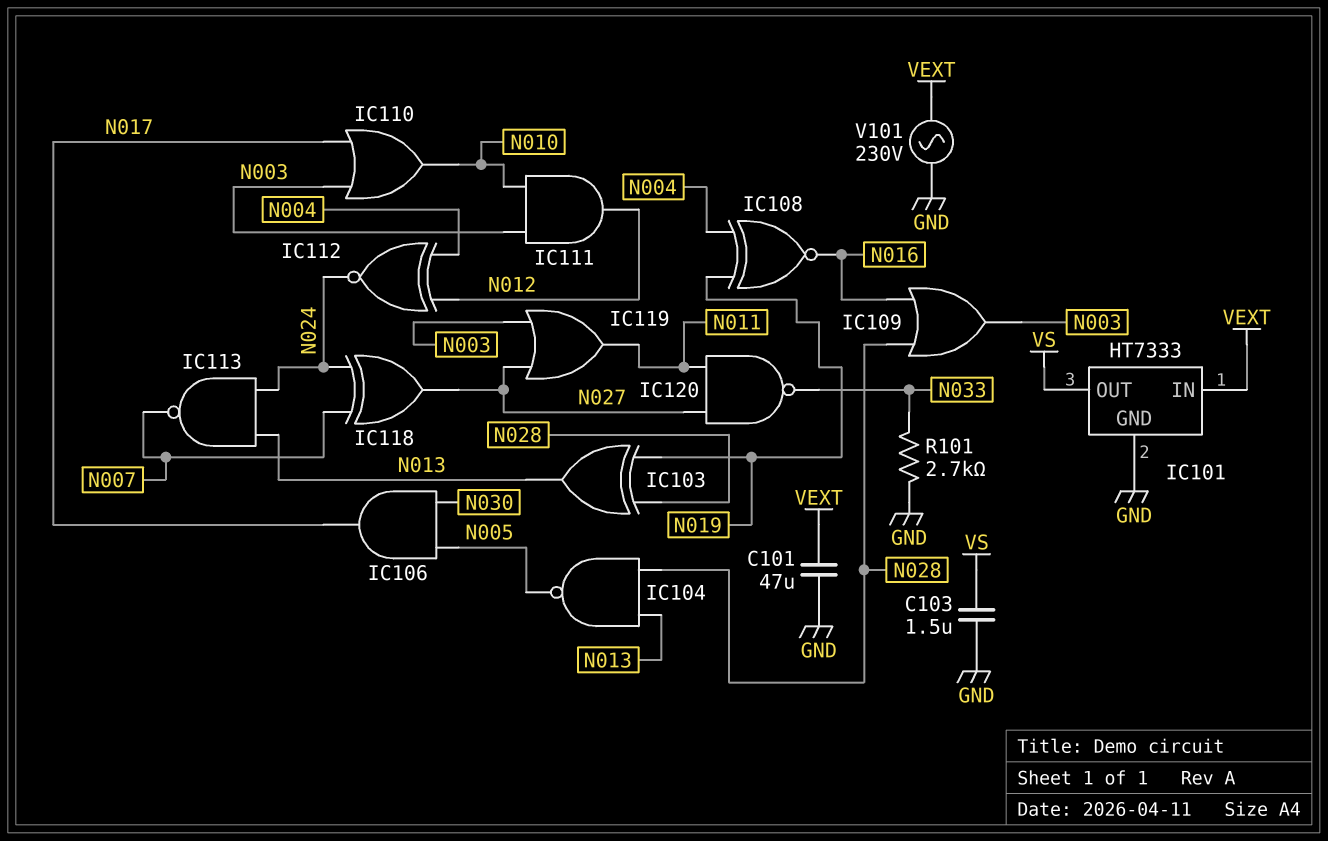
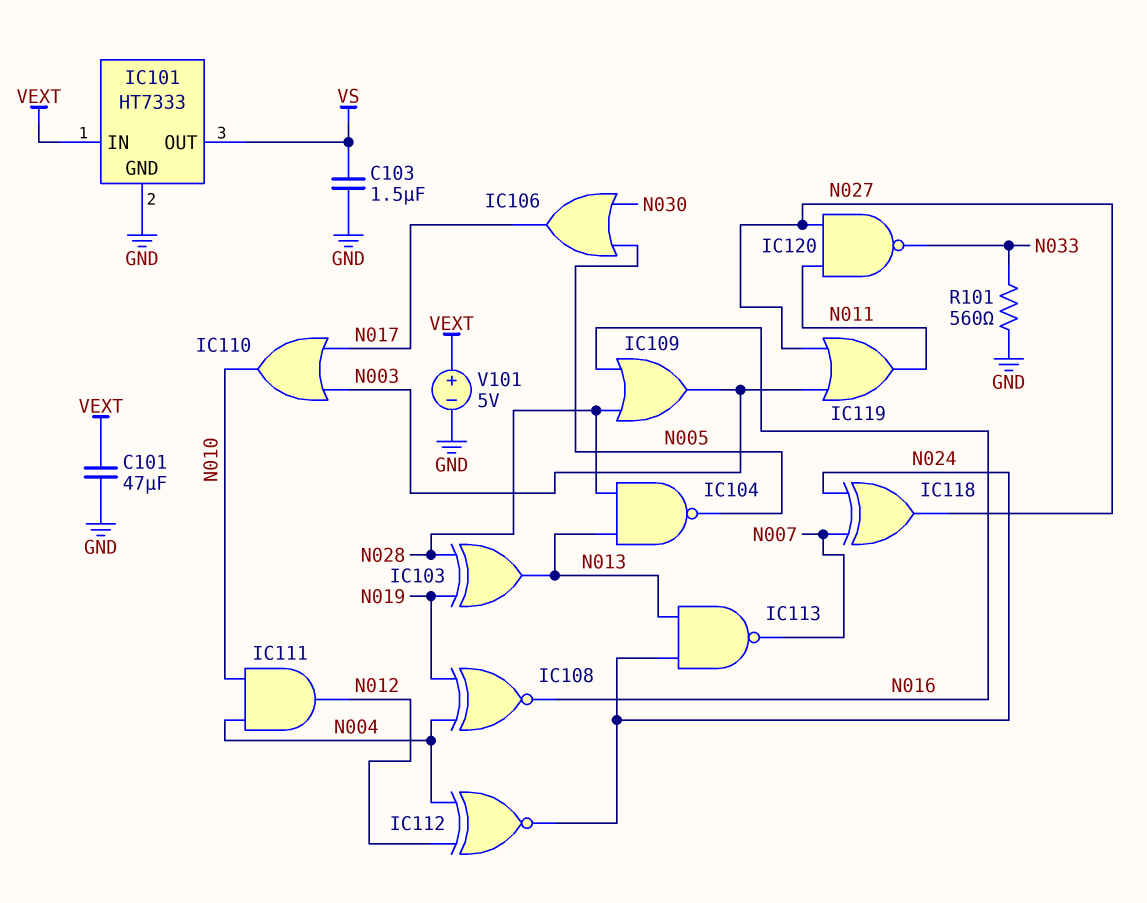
IC106: AND (in N005, in N030, out N017) -> OR (in N005, in N030, out N017)
IC111: AND (in N003, in N010, out N012) -> AND (in N004, in N010, out N012)
R101: 2.7k (GND, N033) -> 560 (GND, N033)
V101: AC 230V (GND, VEXT) -> 5V (plus VEXT, minus GND)

